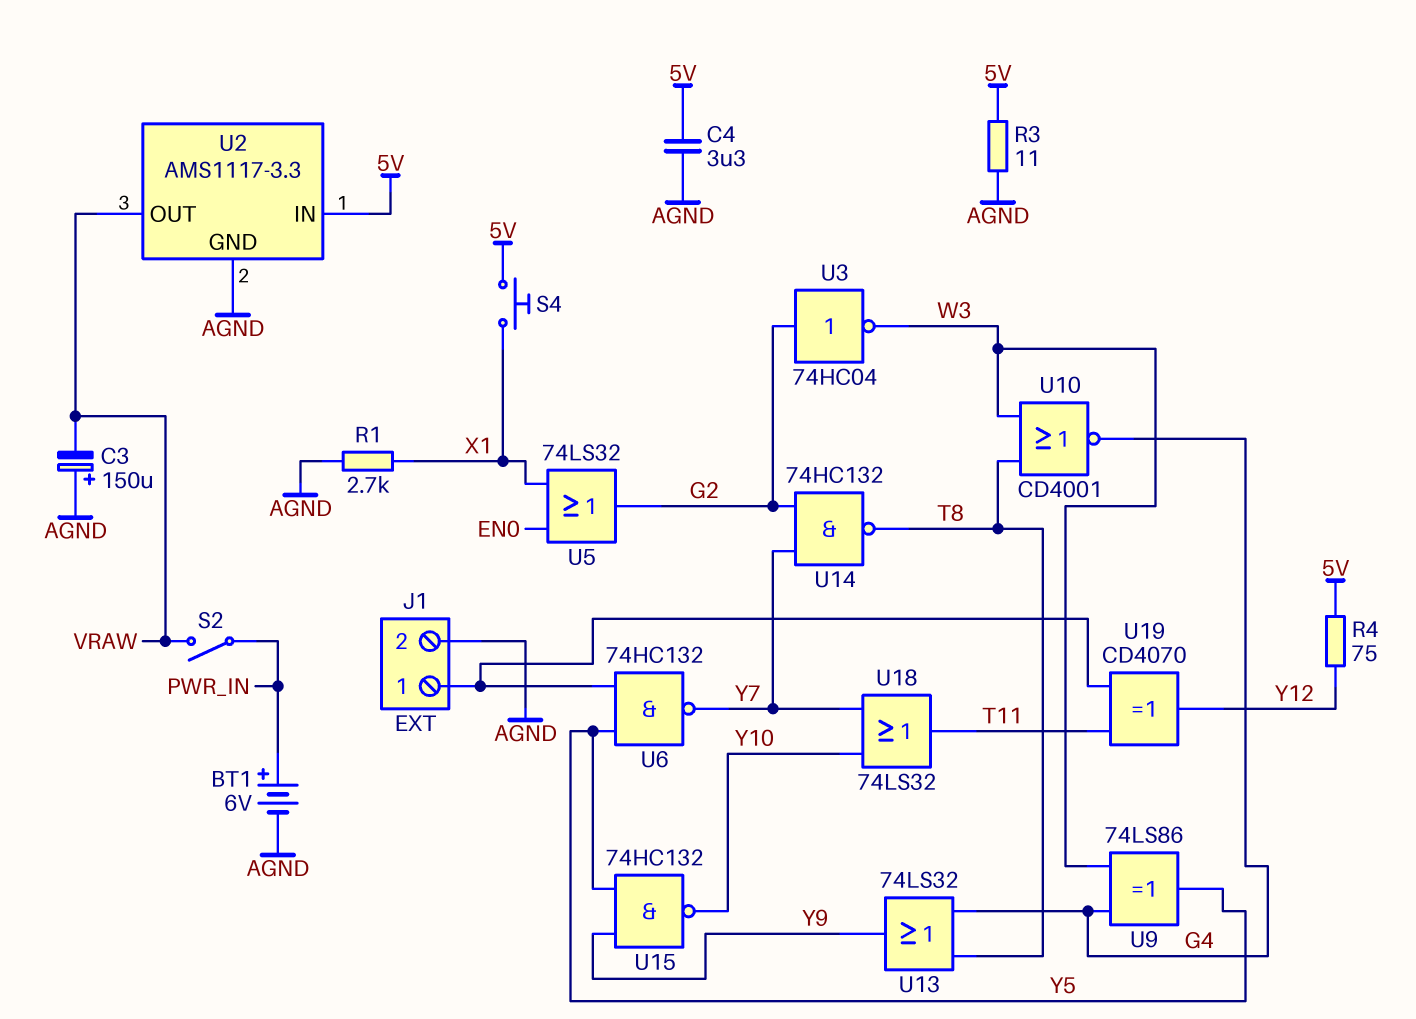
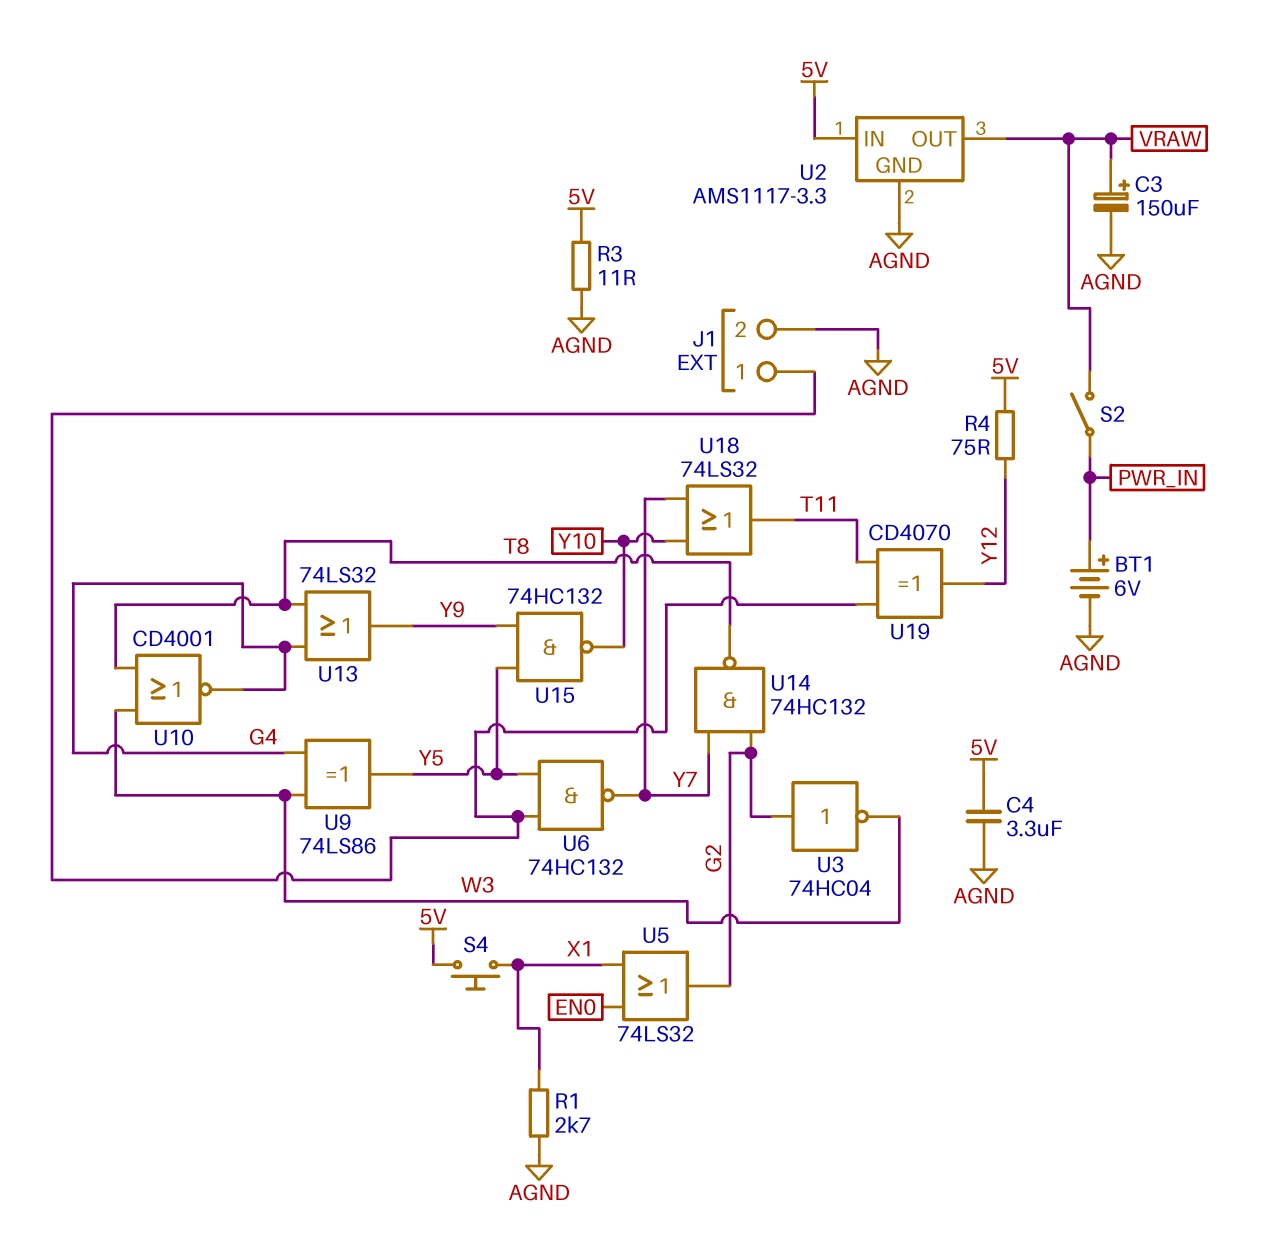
C3: 150uF (plus AGND, minus VRAW) -> 150uF (plus VRAW, minus AGND)

